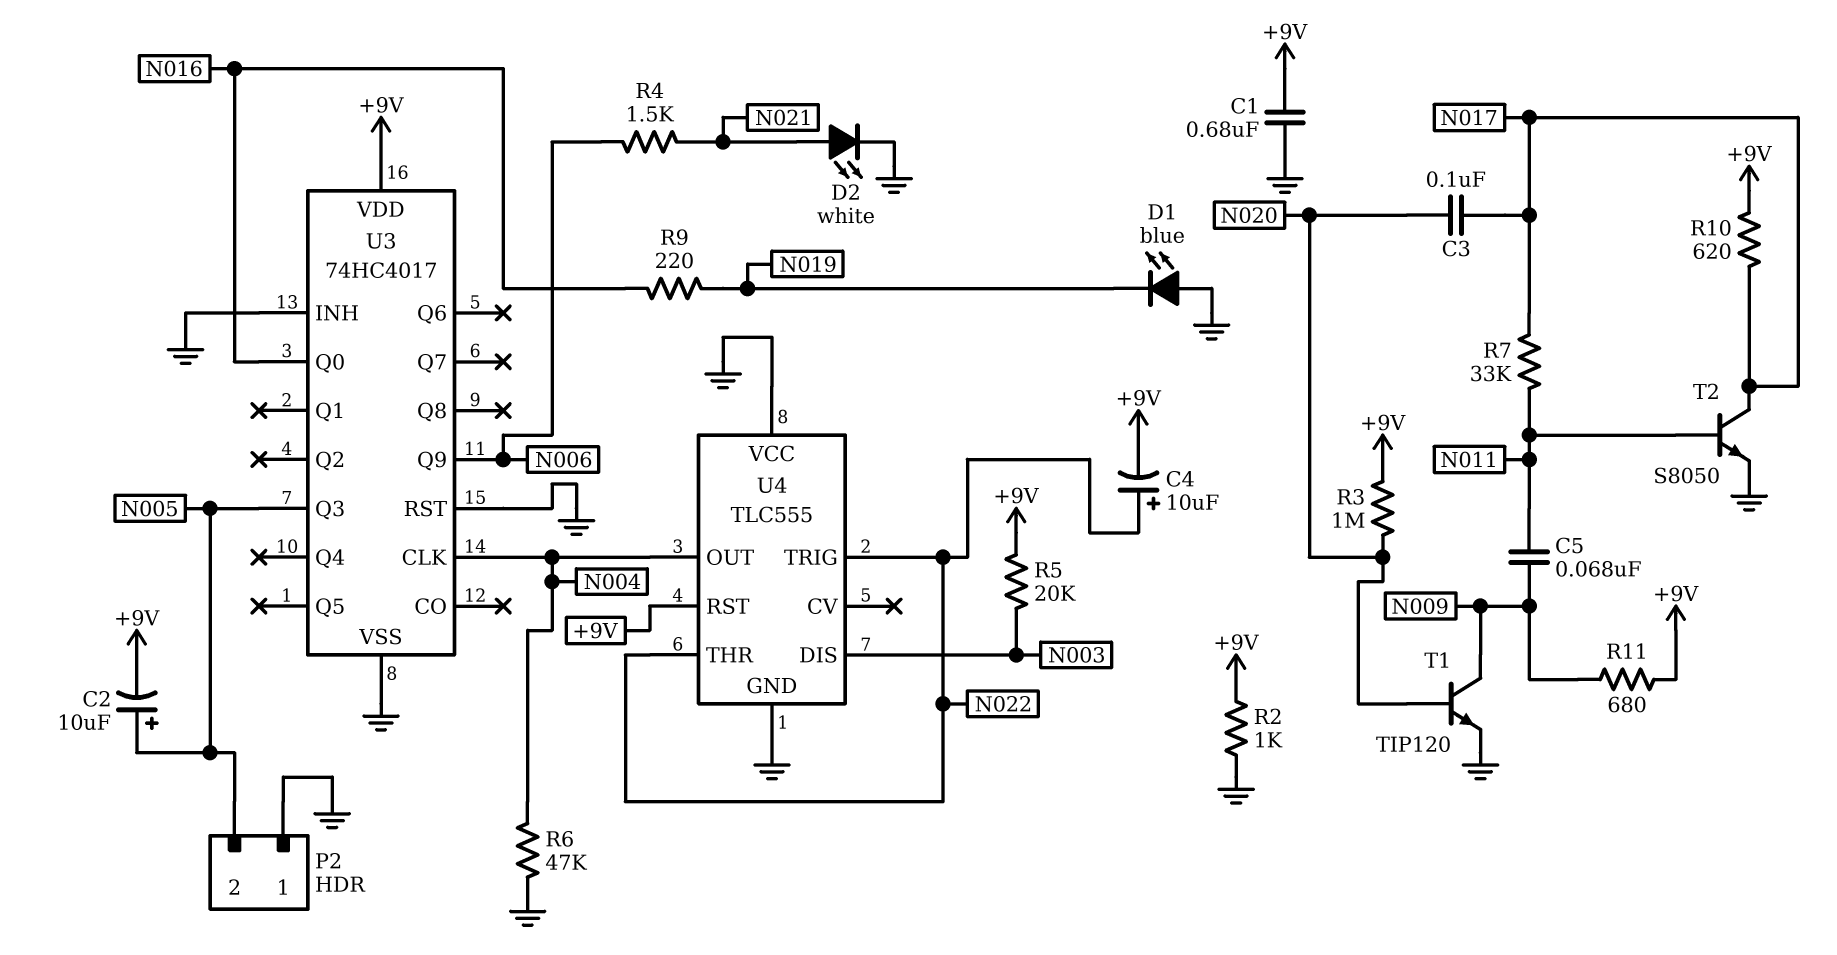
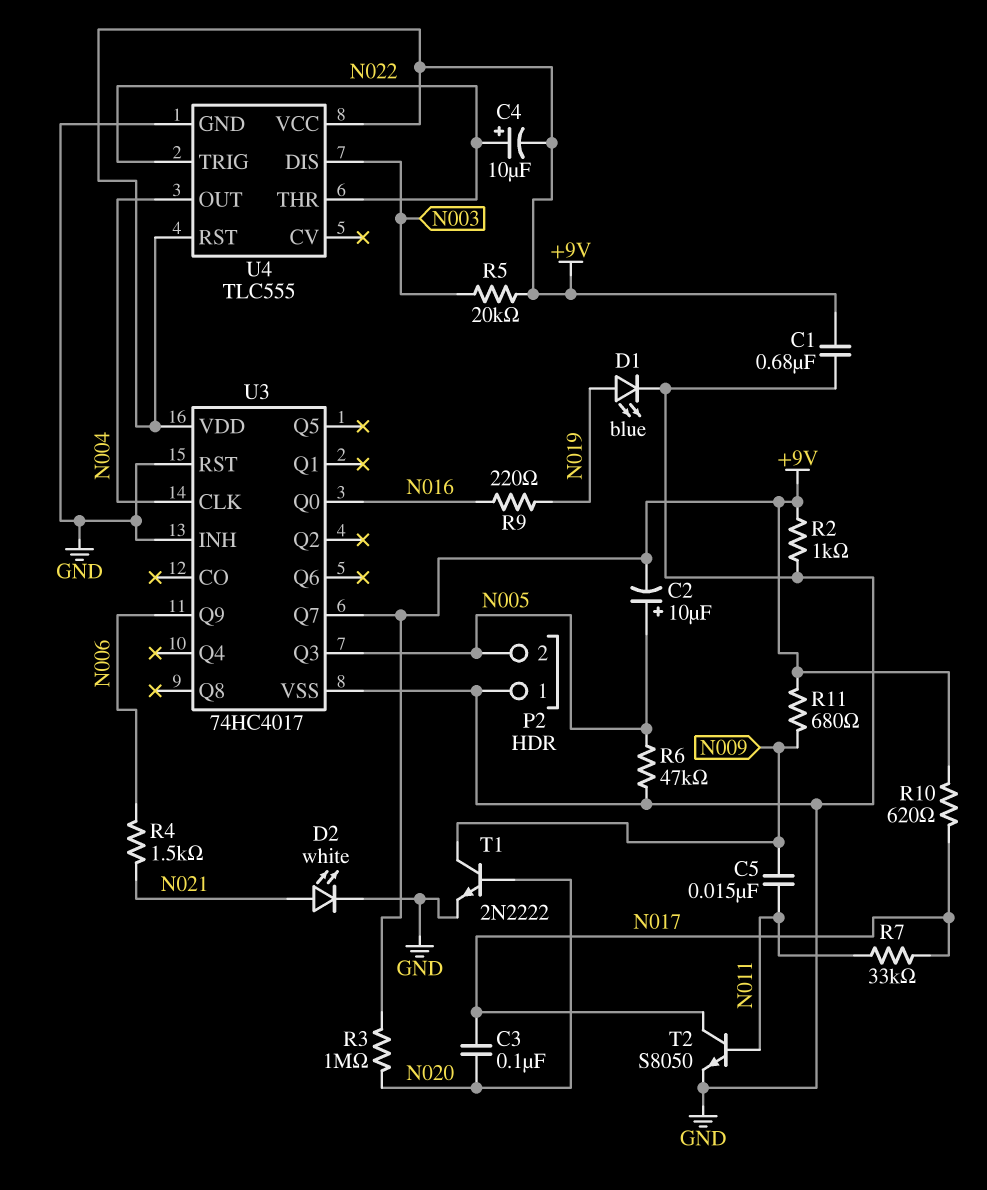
C5: 68nF (N009, N011) -> 15nF (N009, N011)
D1: LED blue (A GND, K N019) -> LED blue (A N019, K GND)
R6: 47k (GND, N004) -> 47k (GND, N005)
T1: NPN TIP120 (B N020, C N009, E GND) -> NPN 2N2222 (B N020, C N009, E GND)
U3 pin Q7: none -> +9V
U4 pin VCC: GND -> +9V

